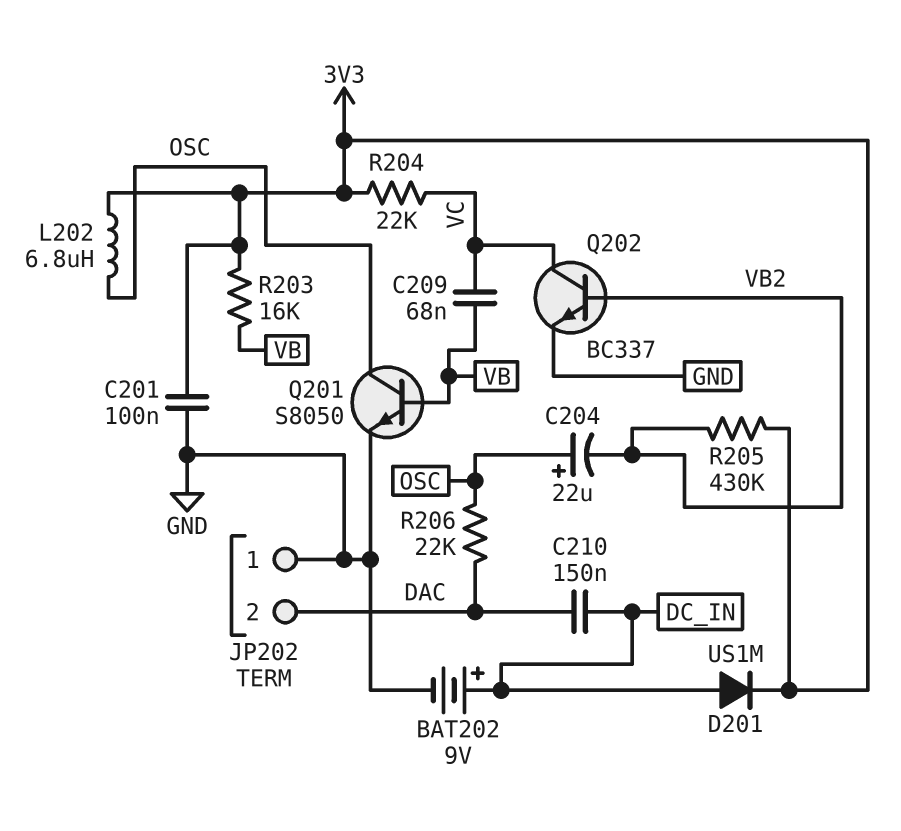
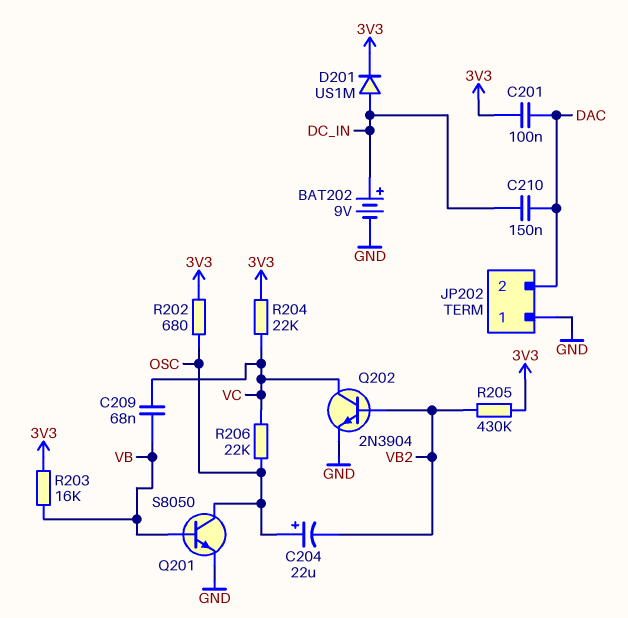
C201: 100nF (3V3, GND) -> 100nF (3V3, DAC)
L202: 6.8uH (3V3, OSC) -> none
Q202: NPN BC337 (B VB2, C VC, E GND) -> NPN 2N3904 (B VB2, C VC, E GND)
R202: none -> 680 (3V3, OSC)
R206: 22k (DAC, OSC) -> 22k (OSC, VC)

